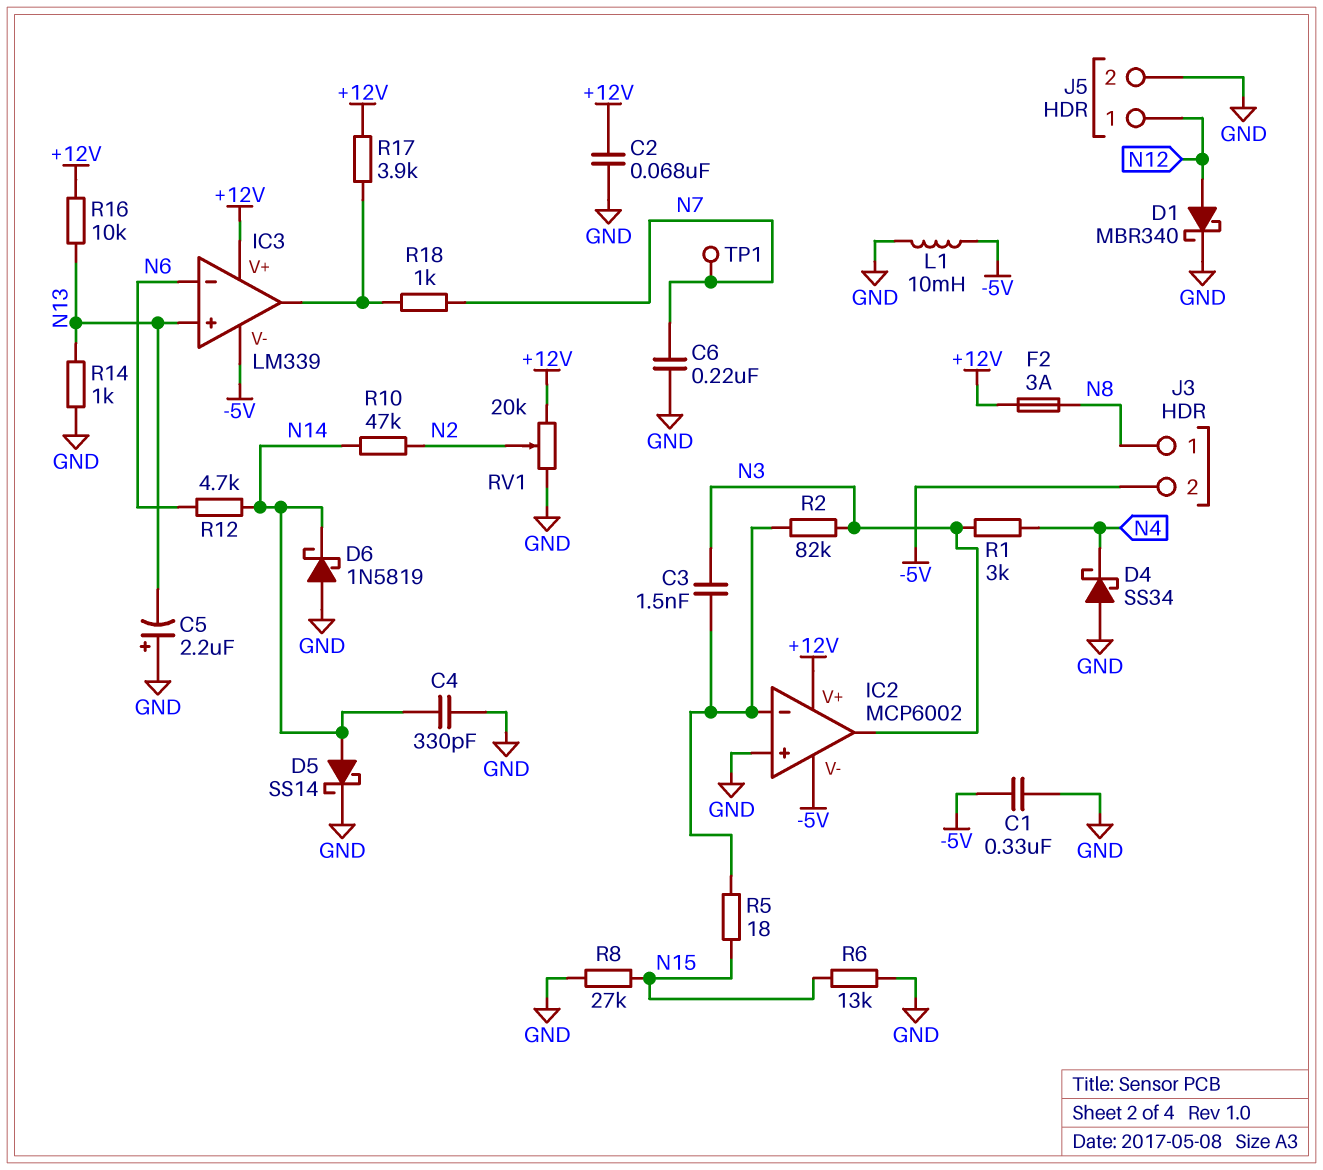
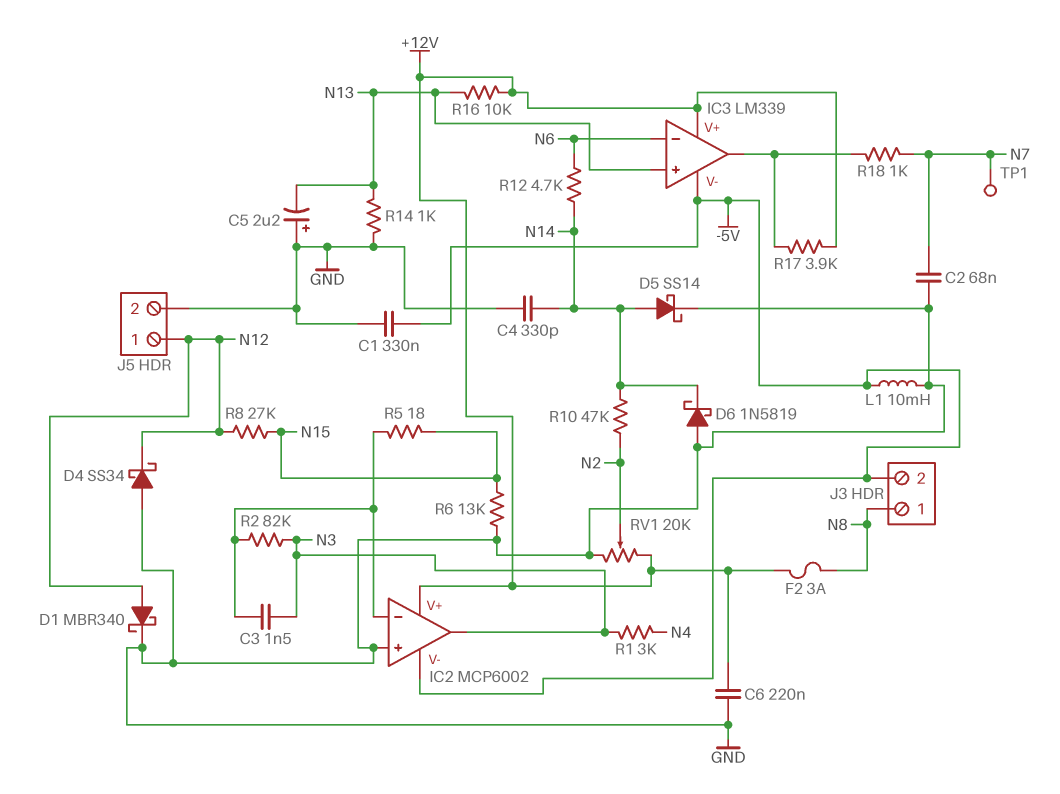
C2: 68nF (+12V, GND) -> 68nF (GND, N7)
C6: 220nF (GND, N7) -> 220nF (+12V, GND)
D4: schottky SS34 (A GND, K N4) -> schottky SS34 (A GND, K N12)
R8: 27k (GND, N15) -> 27k (N12, N15)

